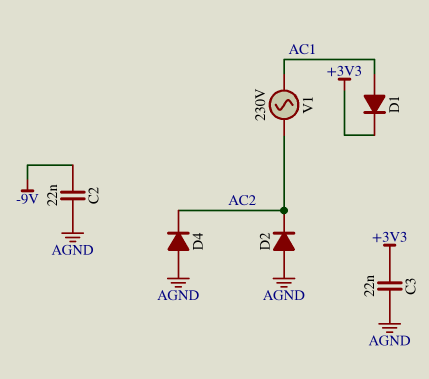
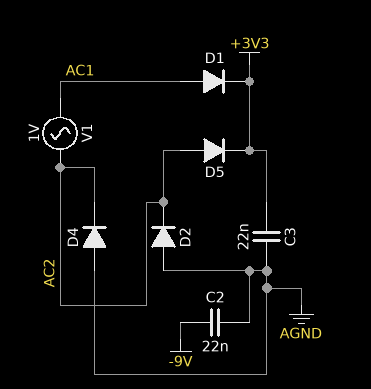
D5: none -> diode (A AC2, K +3V3)
V1: AC 230V (AC1, AC2) -> AC 1V (AC1, AC2)

